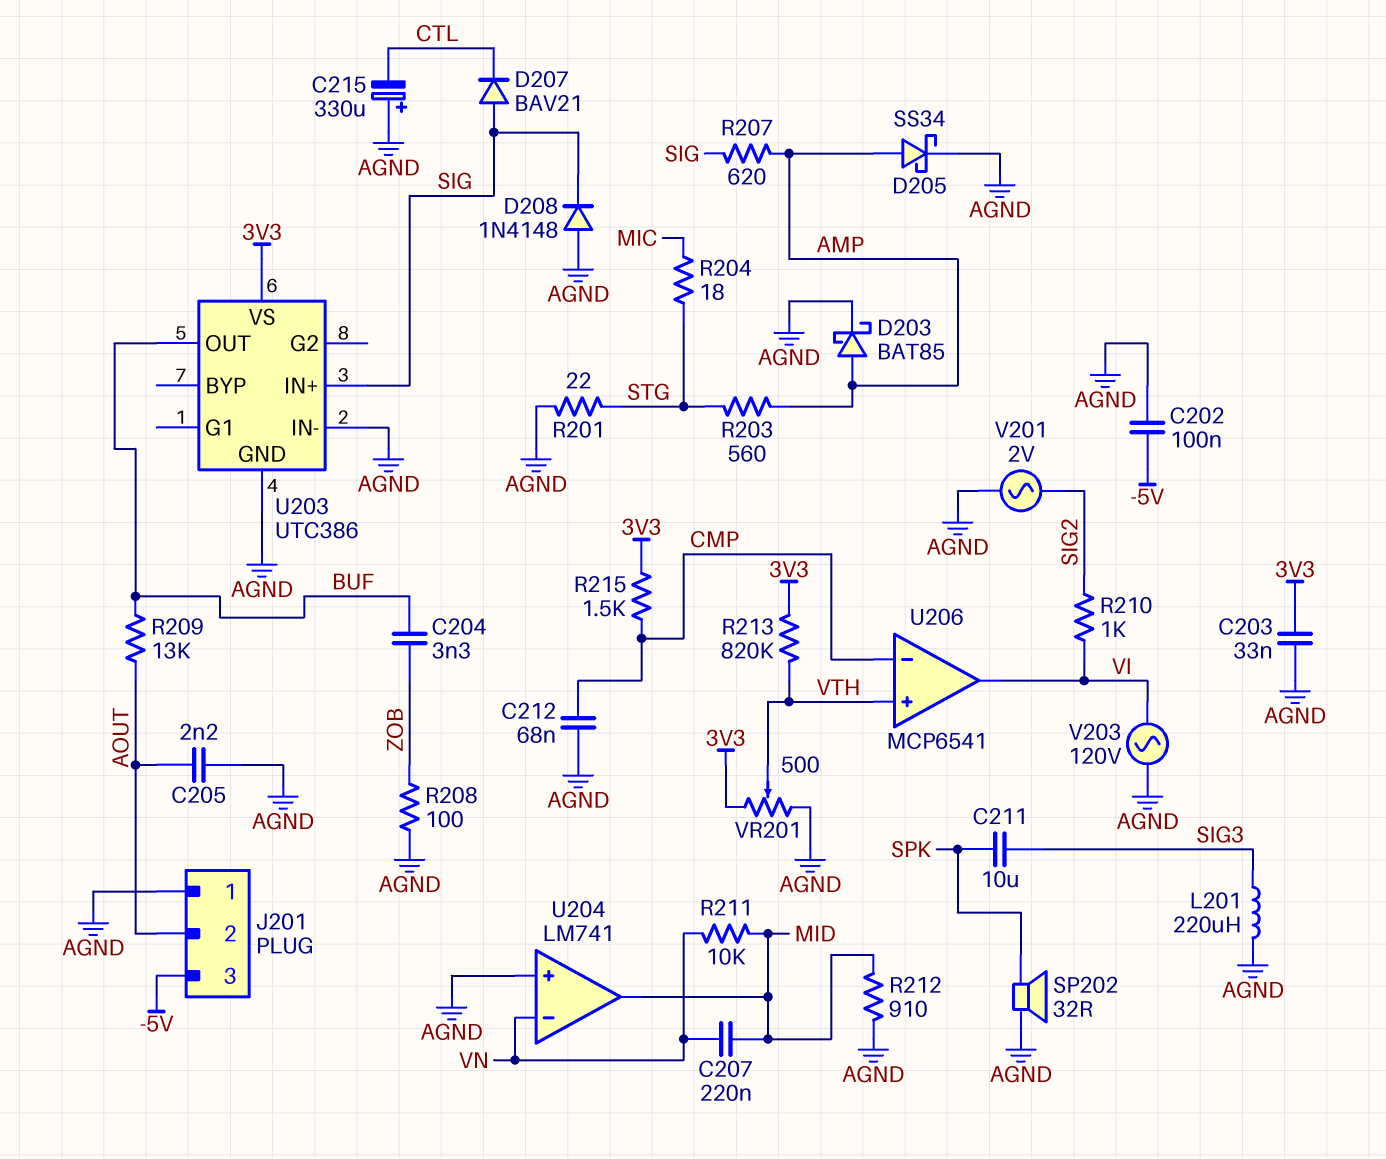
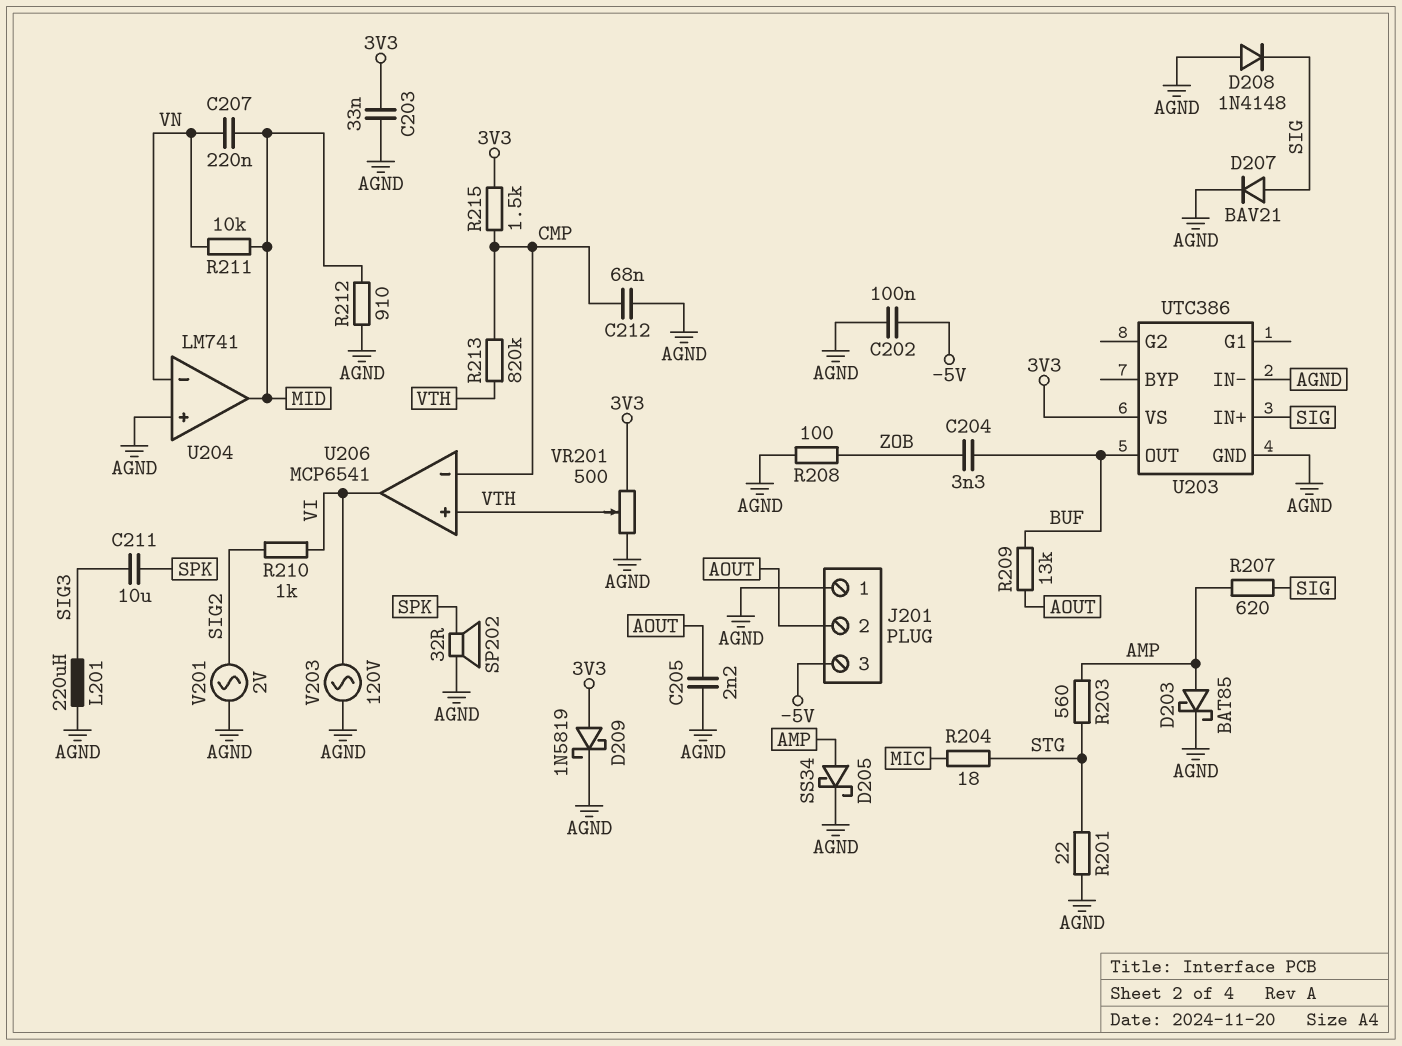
C215: 330uF (plus AGND, minus CTL) -> none
D207: diode BAV21 (A SIG, K CTL) -> diode BAV21 (A SIG, K AGND)
D209: none -> schottky 1N5819 (A 3V3, K AGND)
R213: 820k (3V3, VTH) -> 820k (CMP, VTH)

